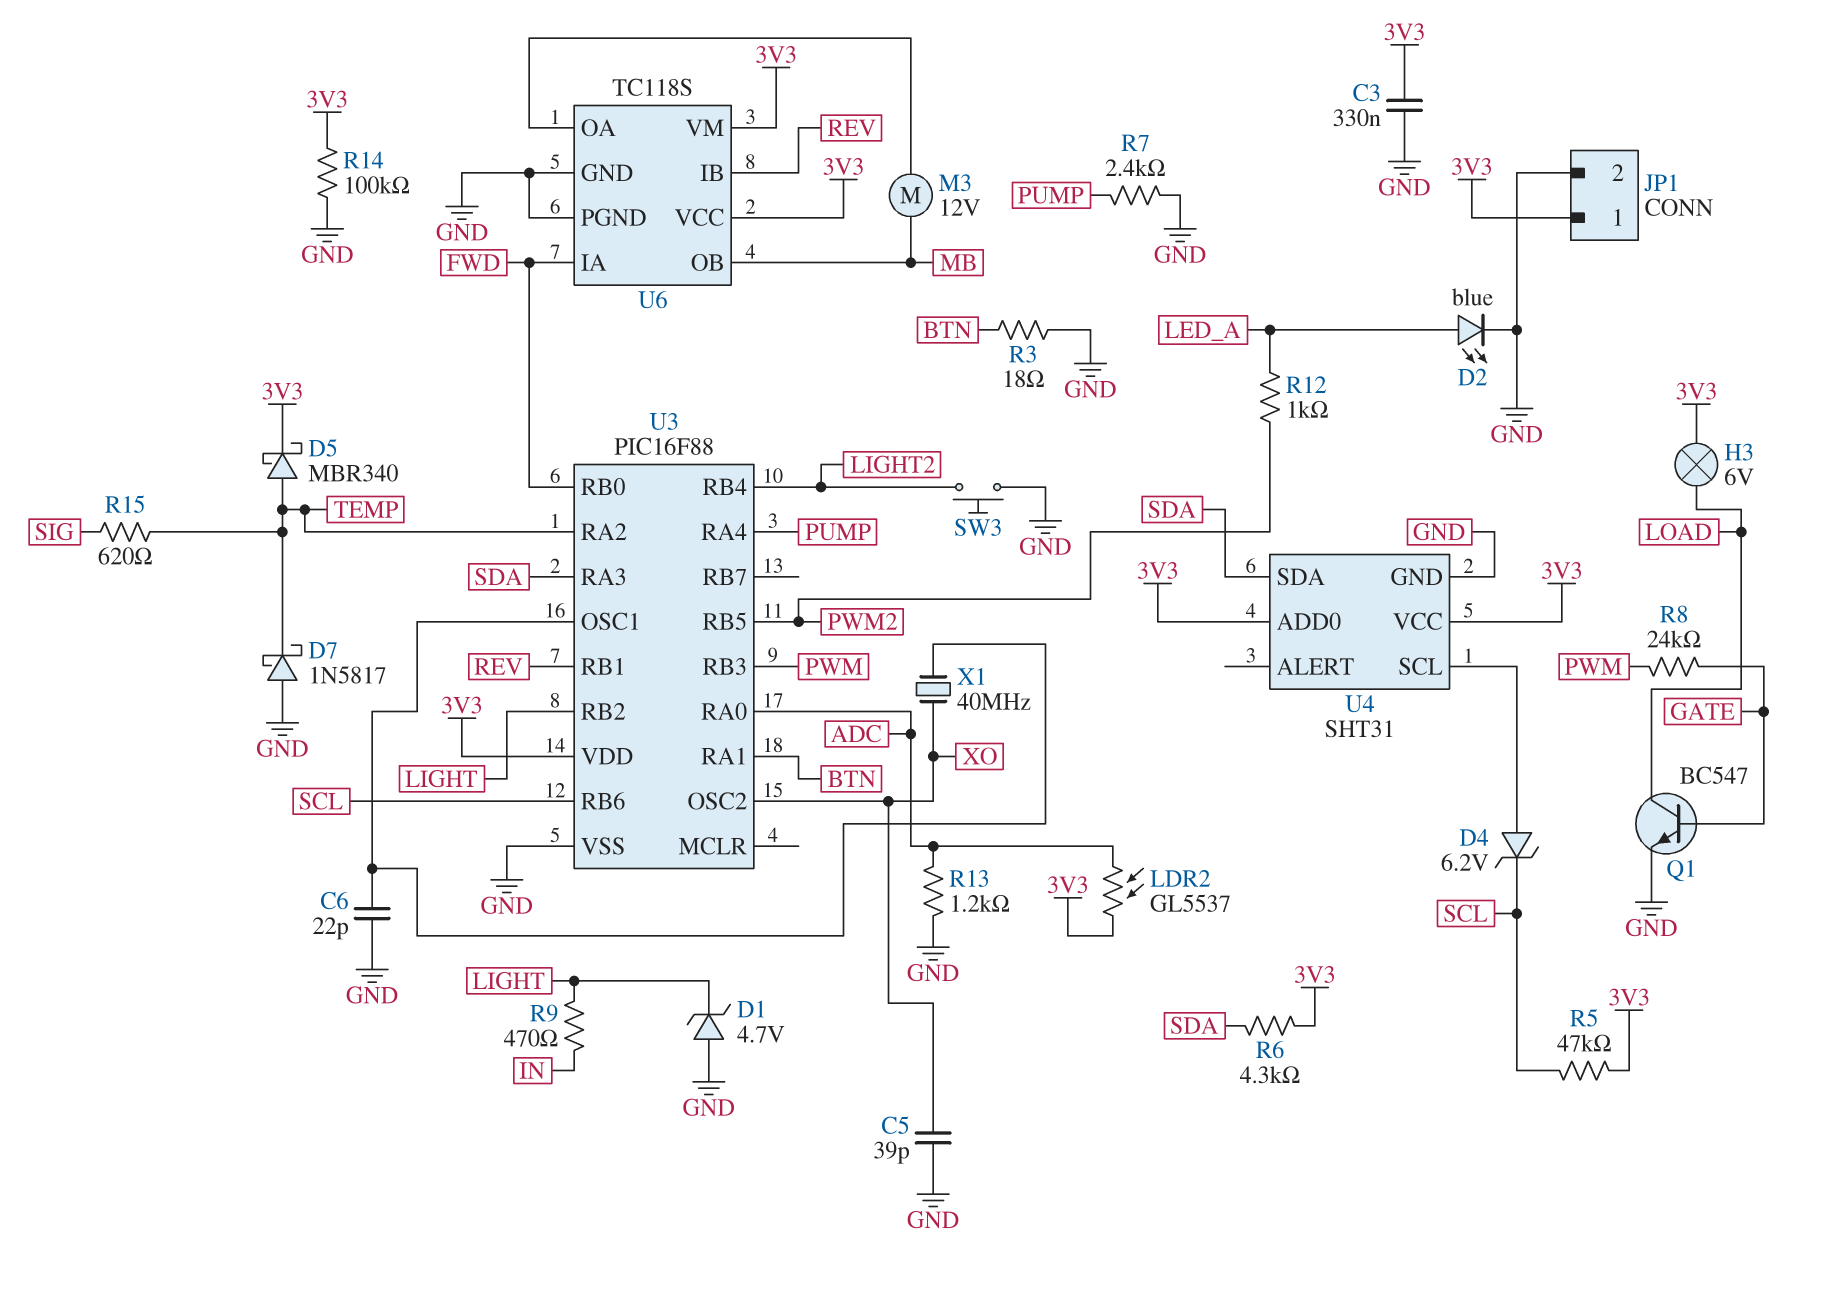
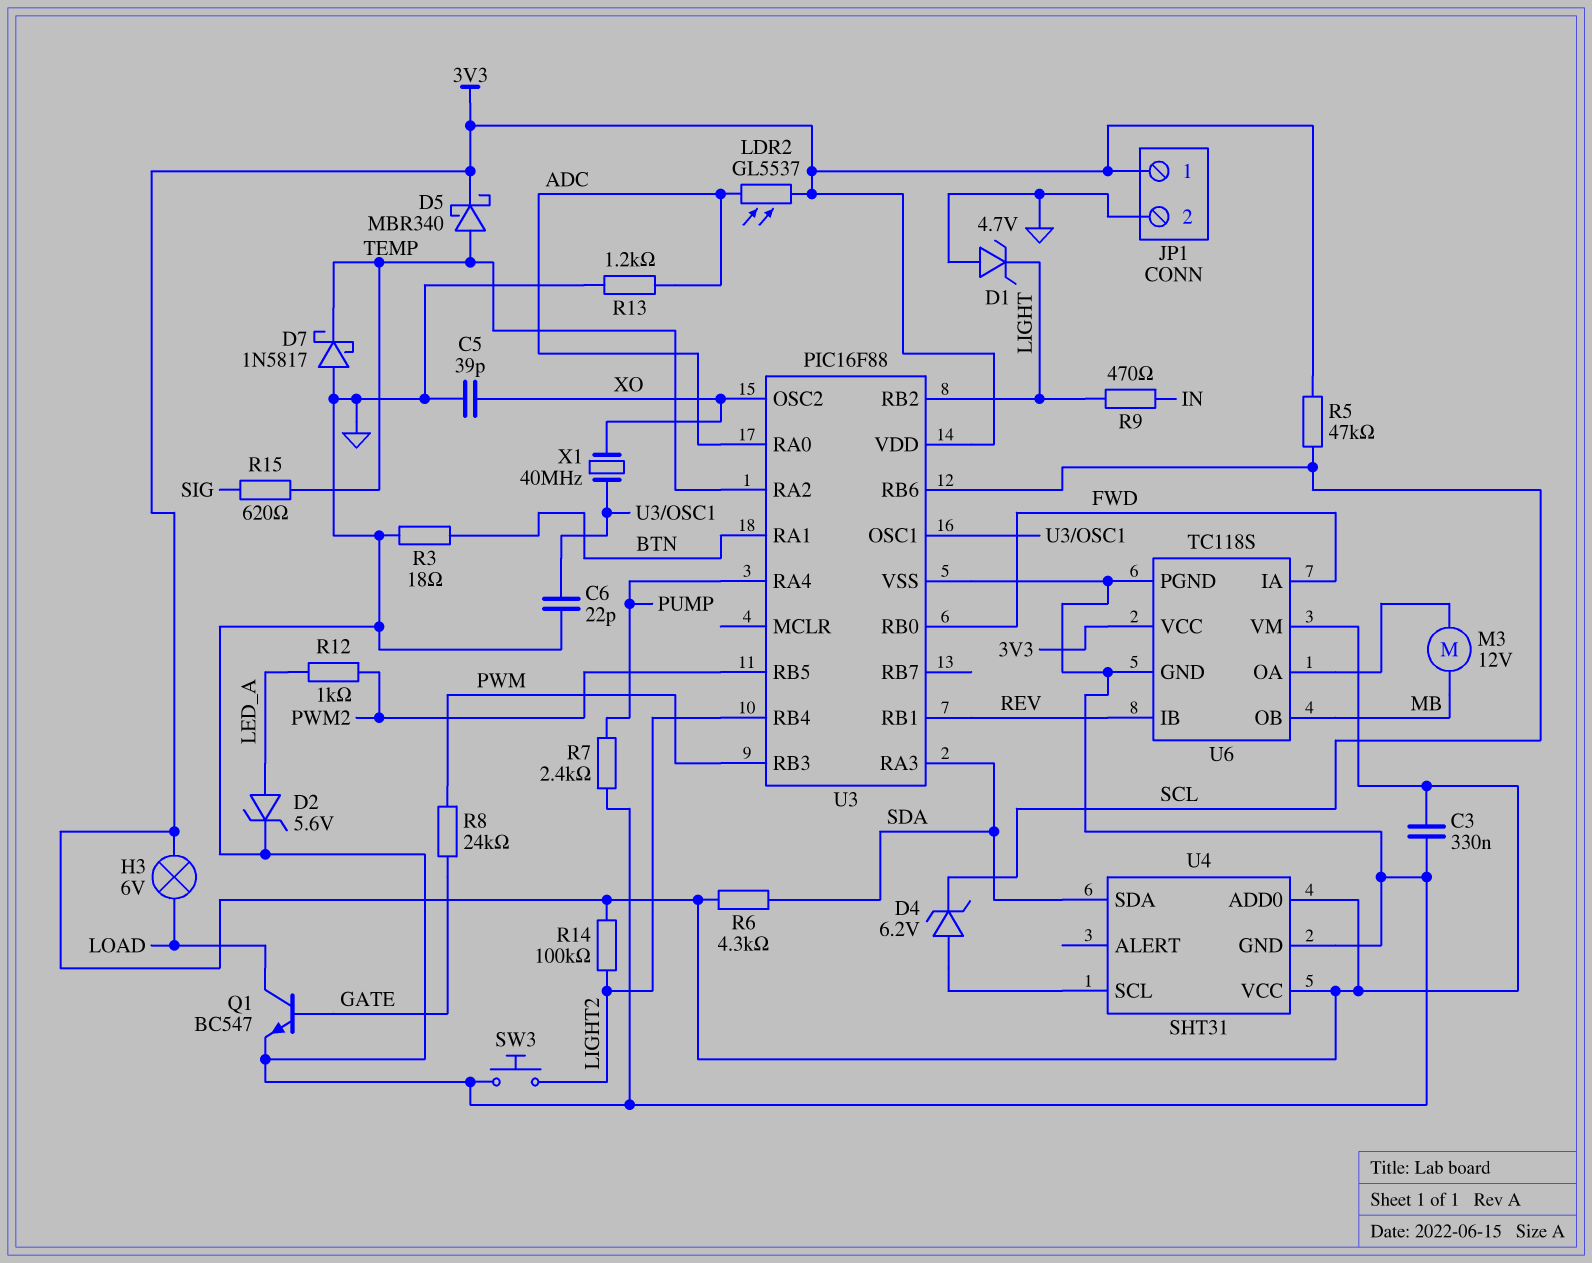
D2: LED blue (A LED_A, K GND) -> zener 5.6V (A LED_A, K GND)
R14: 100k (3V3, GND) -> 100k (3V3, LIGHT2)

